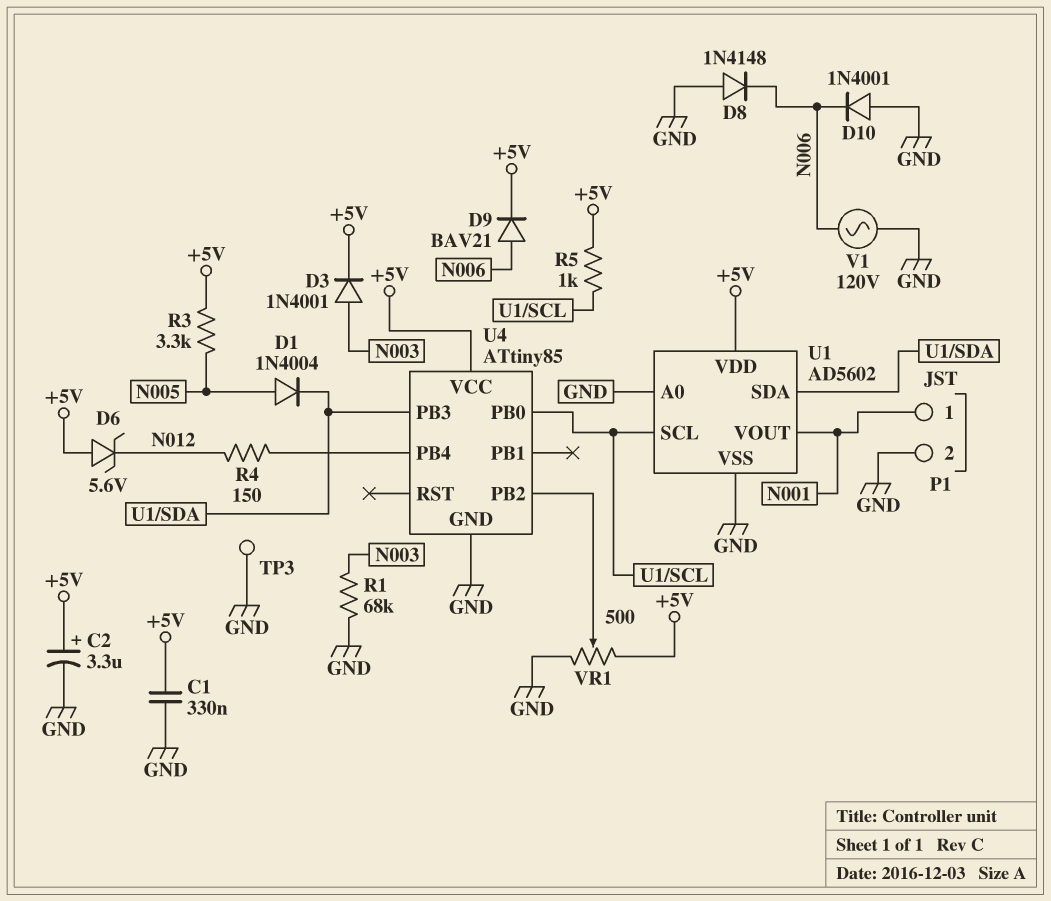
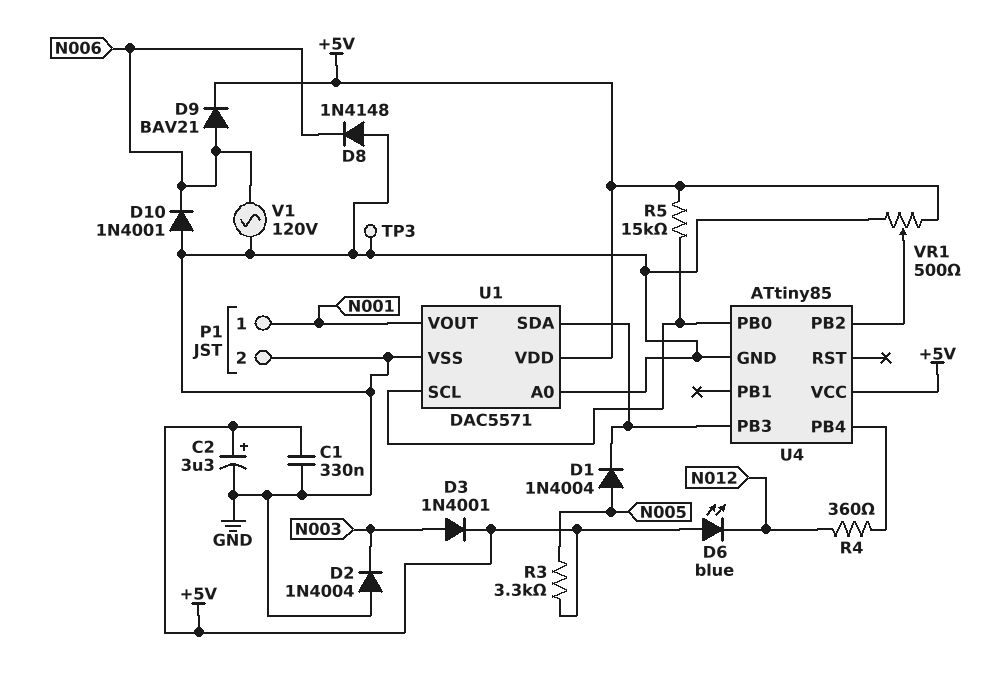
D2: none -> diode 1N4004 (A GND, K N003)
D6: zener 5.6V (A +5V, K N012) -> LED blue (A +5V, K N012)
R1: 68k (GND, N003) -> none
R4: 150 (N012, U4/PB4) -> 360 (N012, U4/PB4)
R5: 1k (+5V, U1/SCL) -> 15k (+5V, U1/SCL)
U1: AD5602 -> DAC5571

